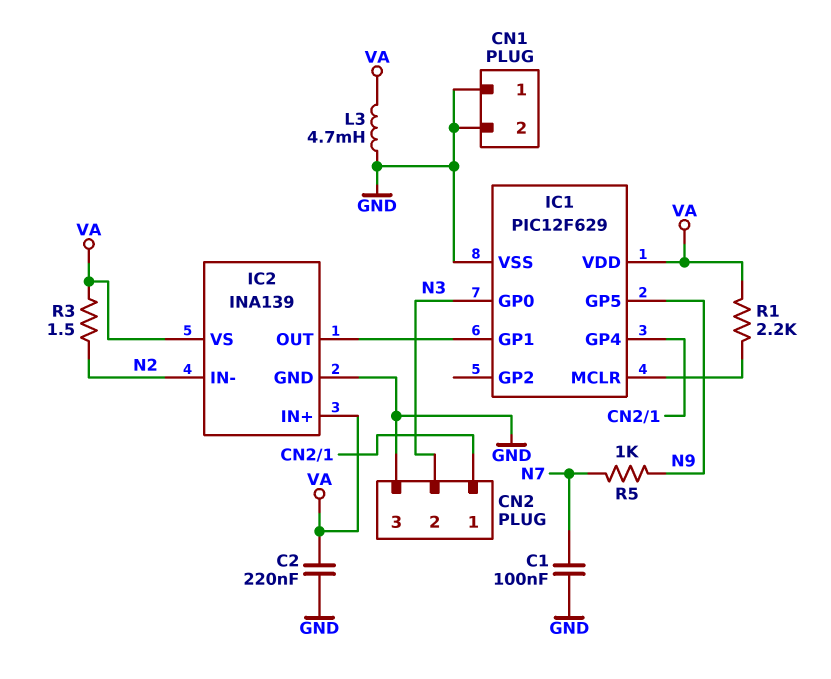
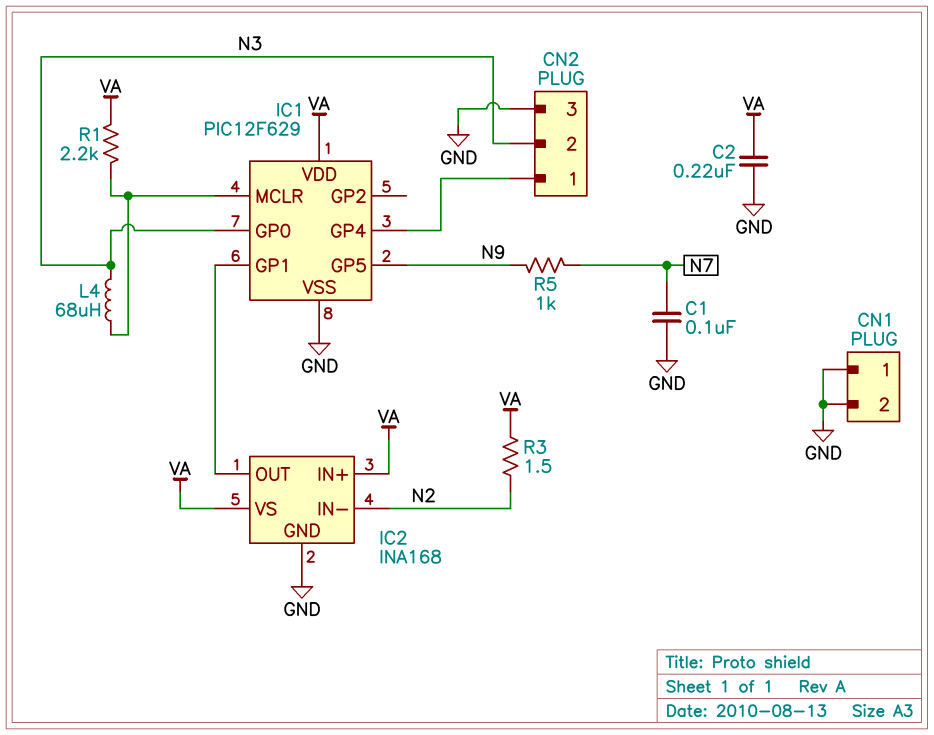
IC2: INA139 -> INA168
L3: 4.7mH (GND, VA) -> none
L4: none -> 68uH (IC1/MCLR, N3)

